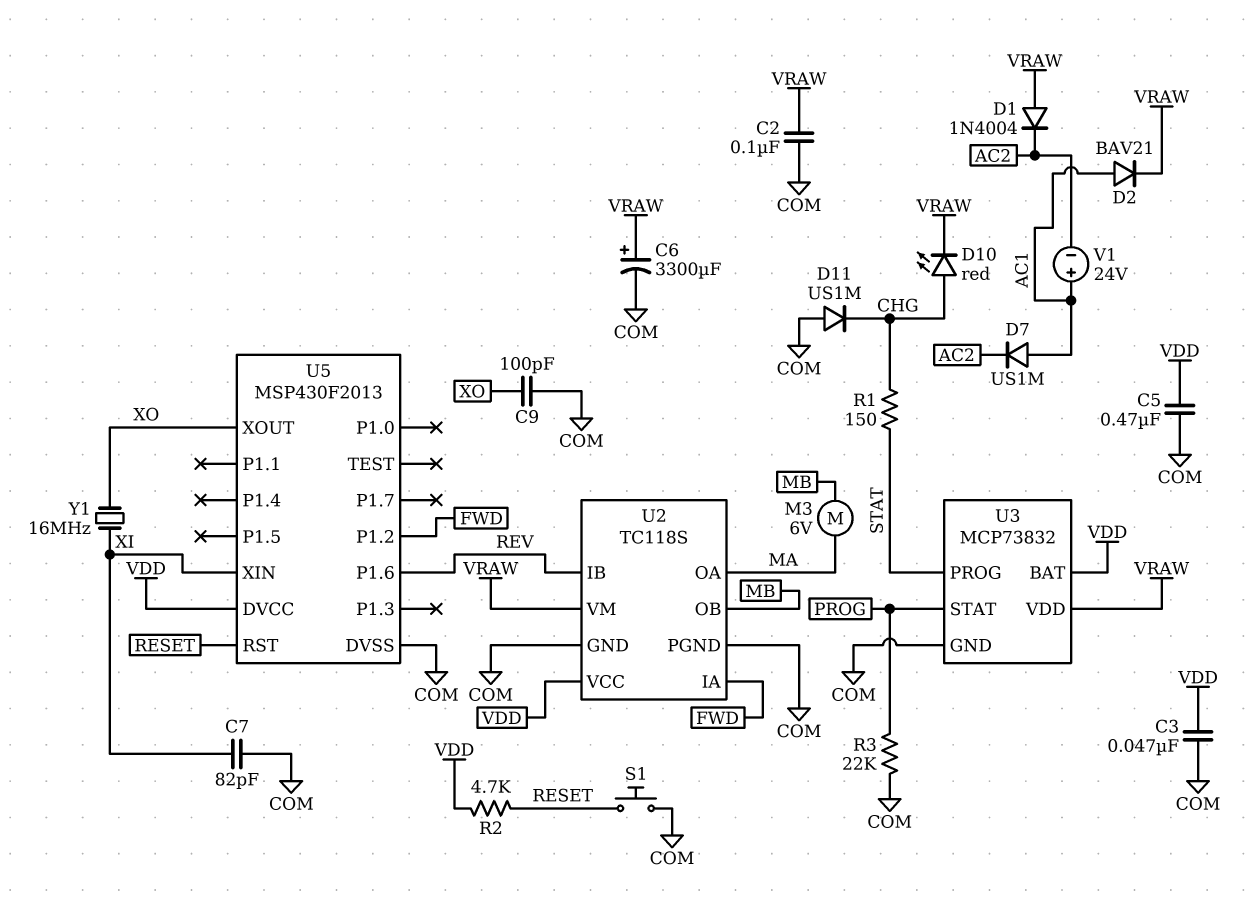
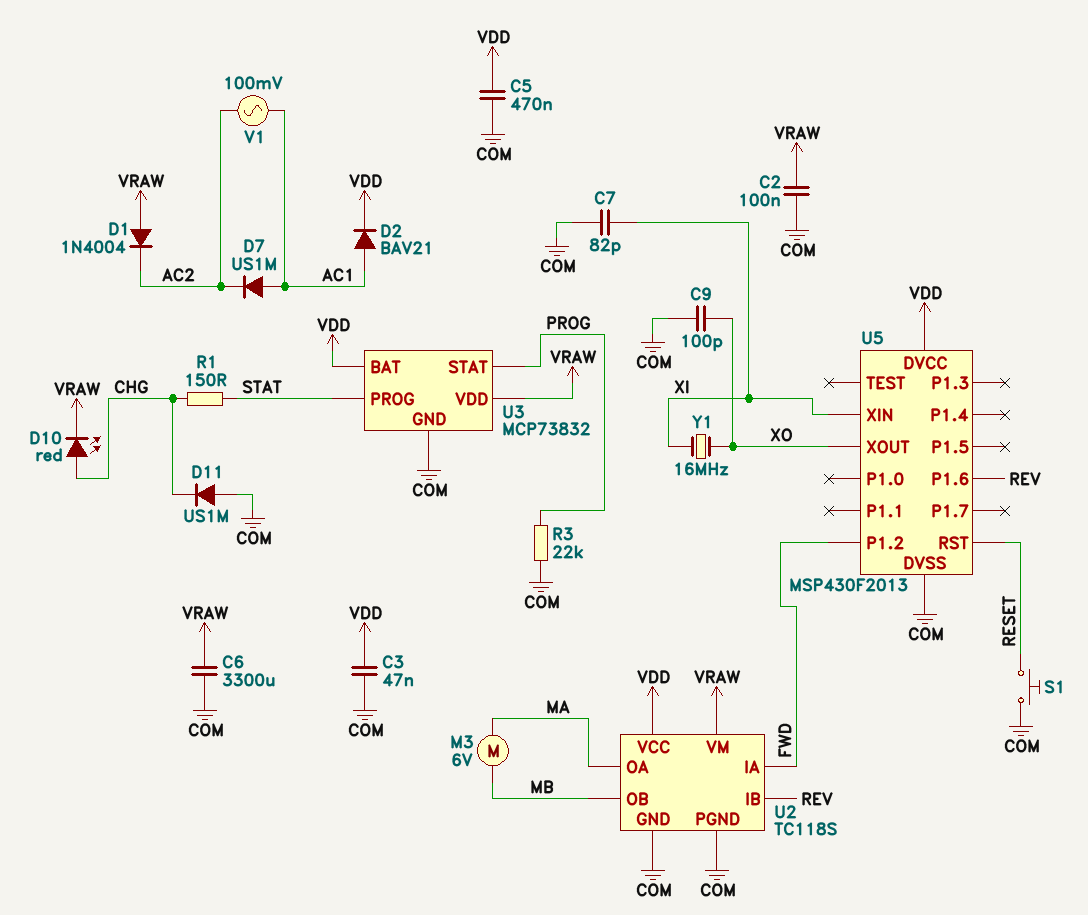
C6: 3300uF (plus VRAW, minus COM) -> 3300uF (COM, VRAW)
D2: diode BAV21 (A AC1, K VRAW) -> diode BAV21 (A AC1, K VDD)
R2: 4.7k (RESET, VDD) -> none
V1: 24V (plus AC1, minus AC2) -> AC 100mV (AC1, AC2)

